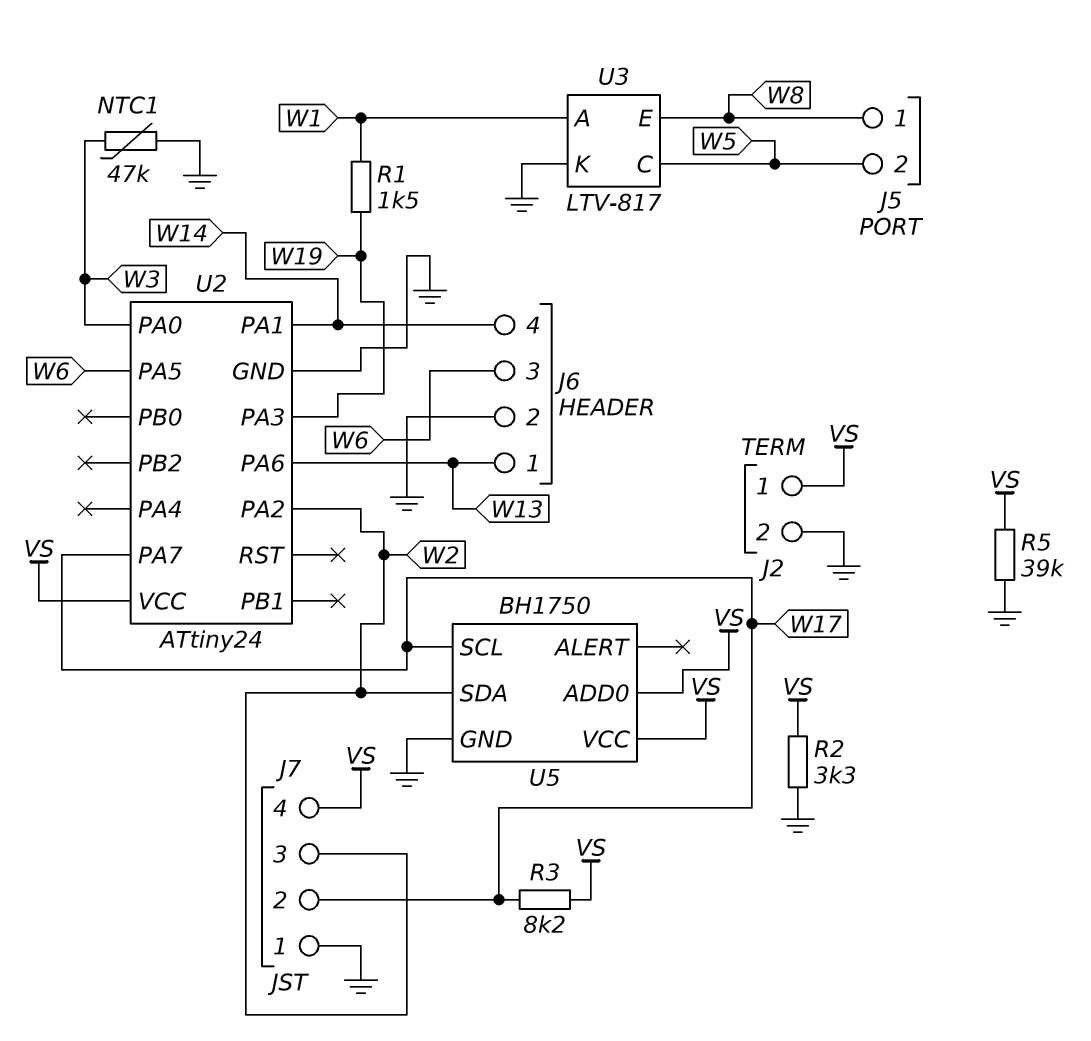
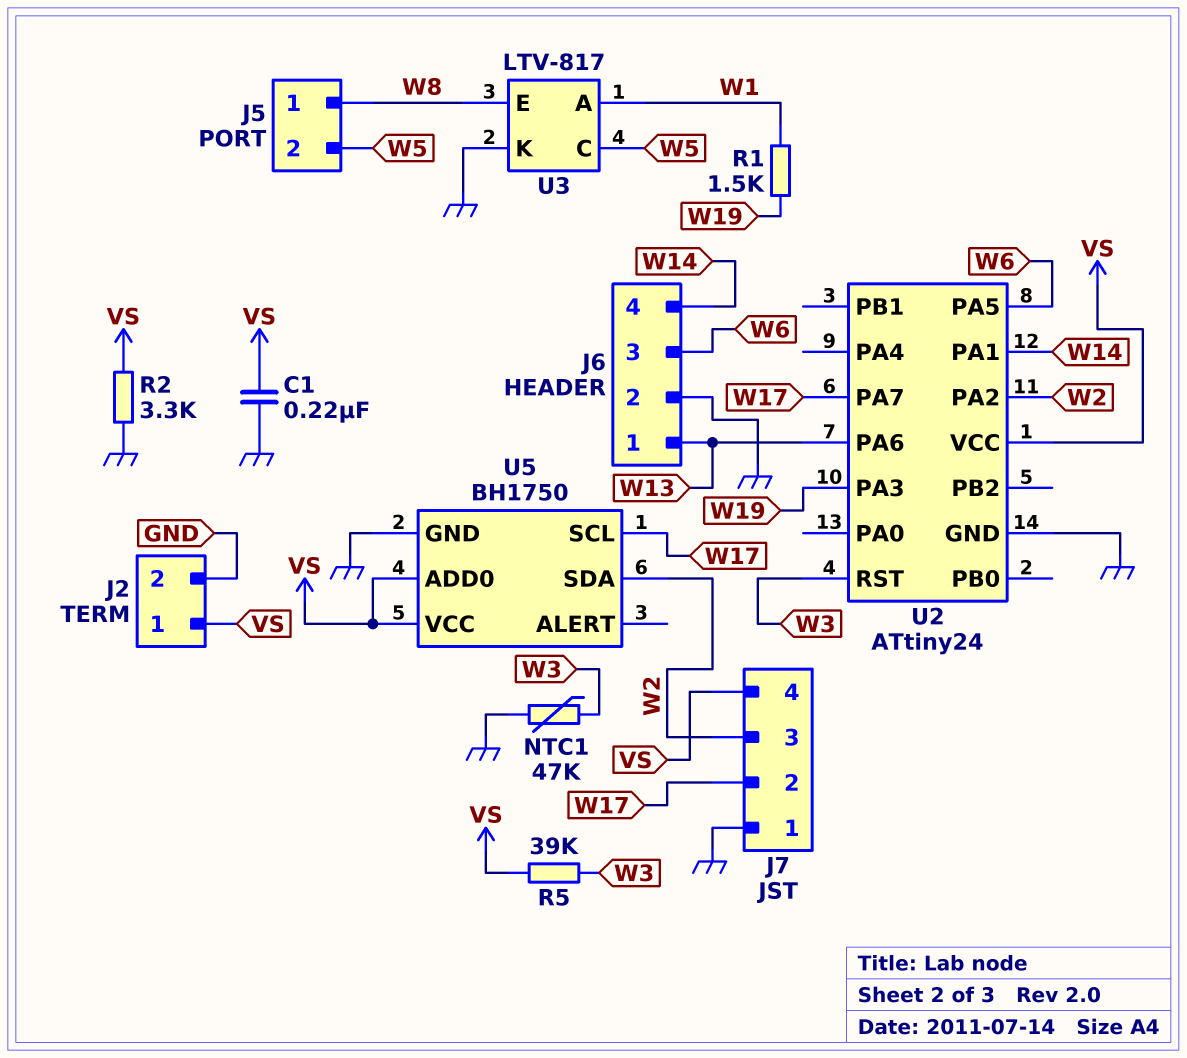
C1: none -> 220nF (GND, VS)
R3: 8.2k (VS, W17) -> none
R5: 39k (GND, VS) -> 39k (VS, W3)
U2 pin PA0: W3 -> none
U2 pin RST: none -> W3

